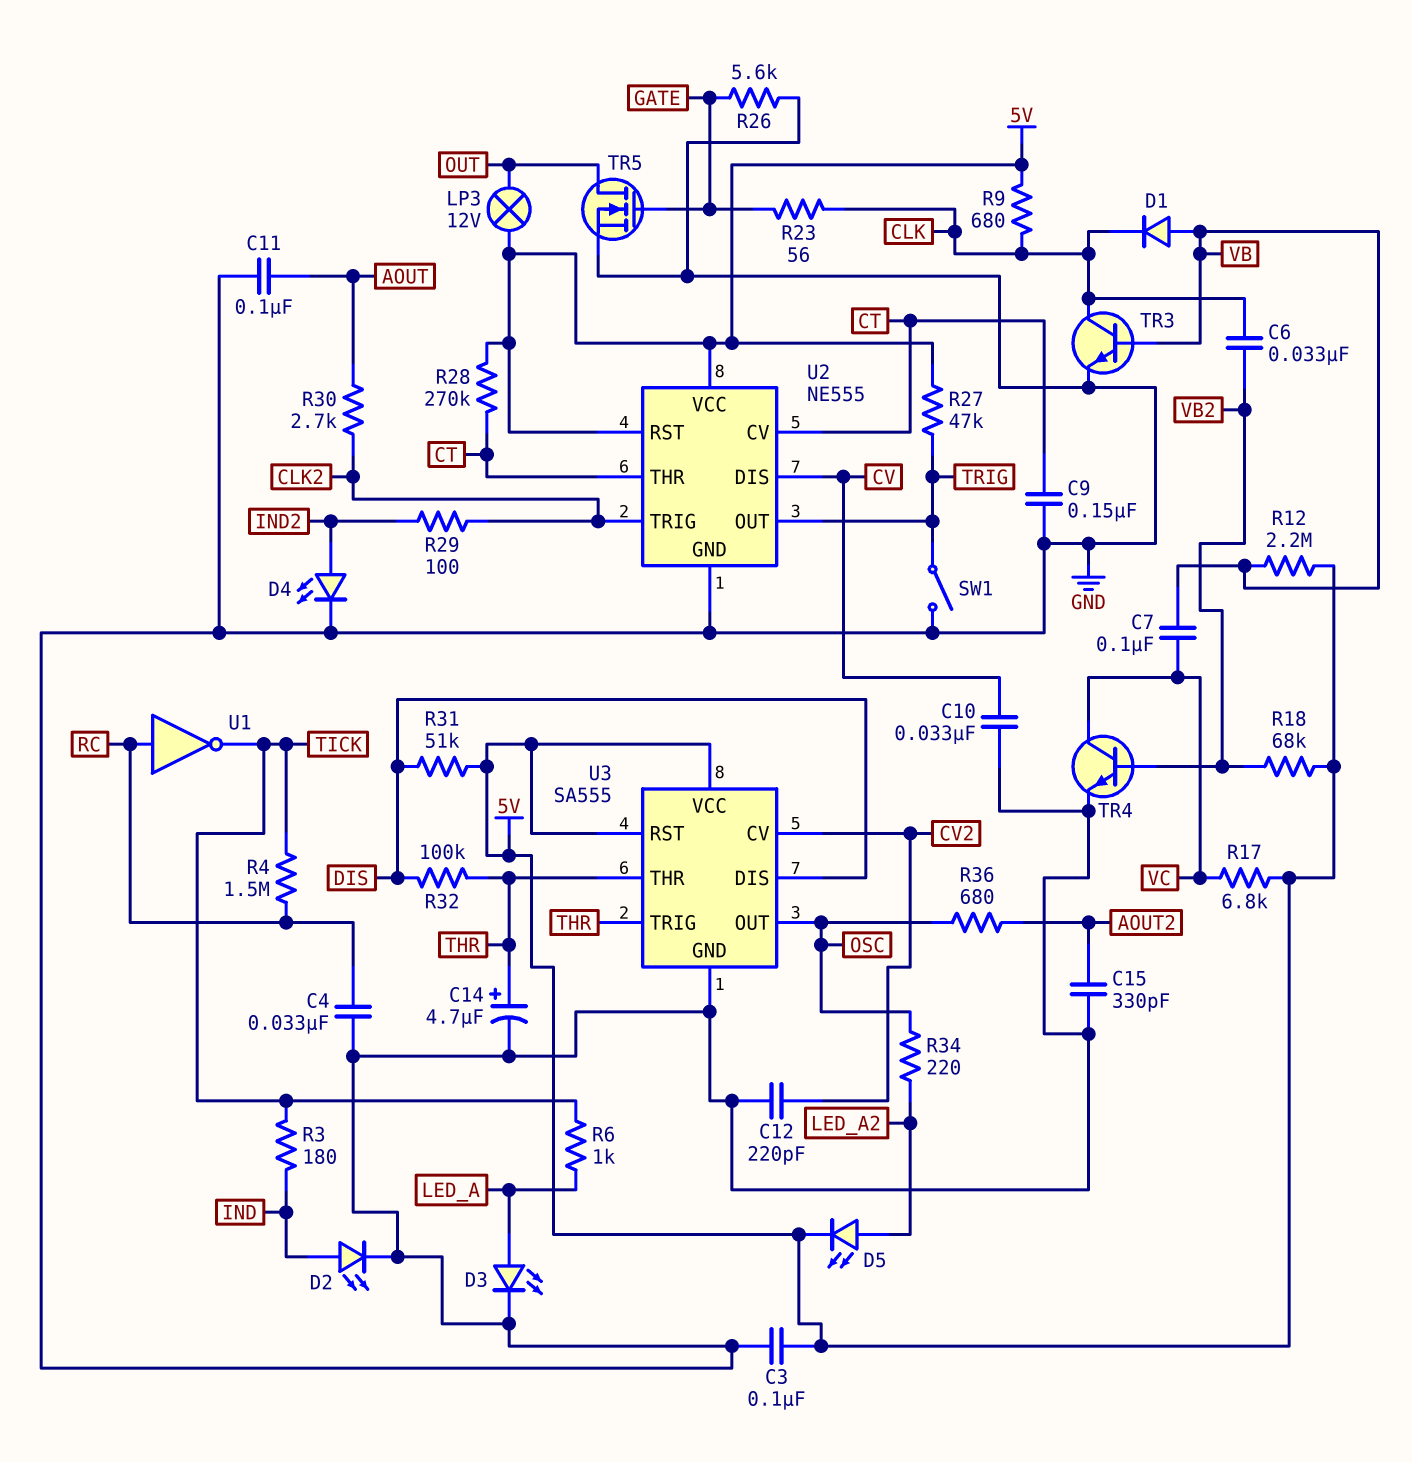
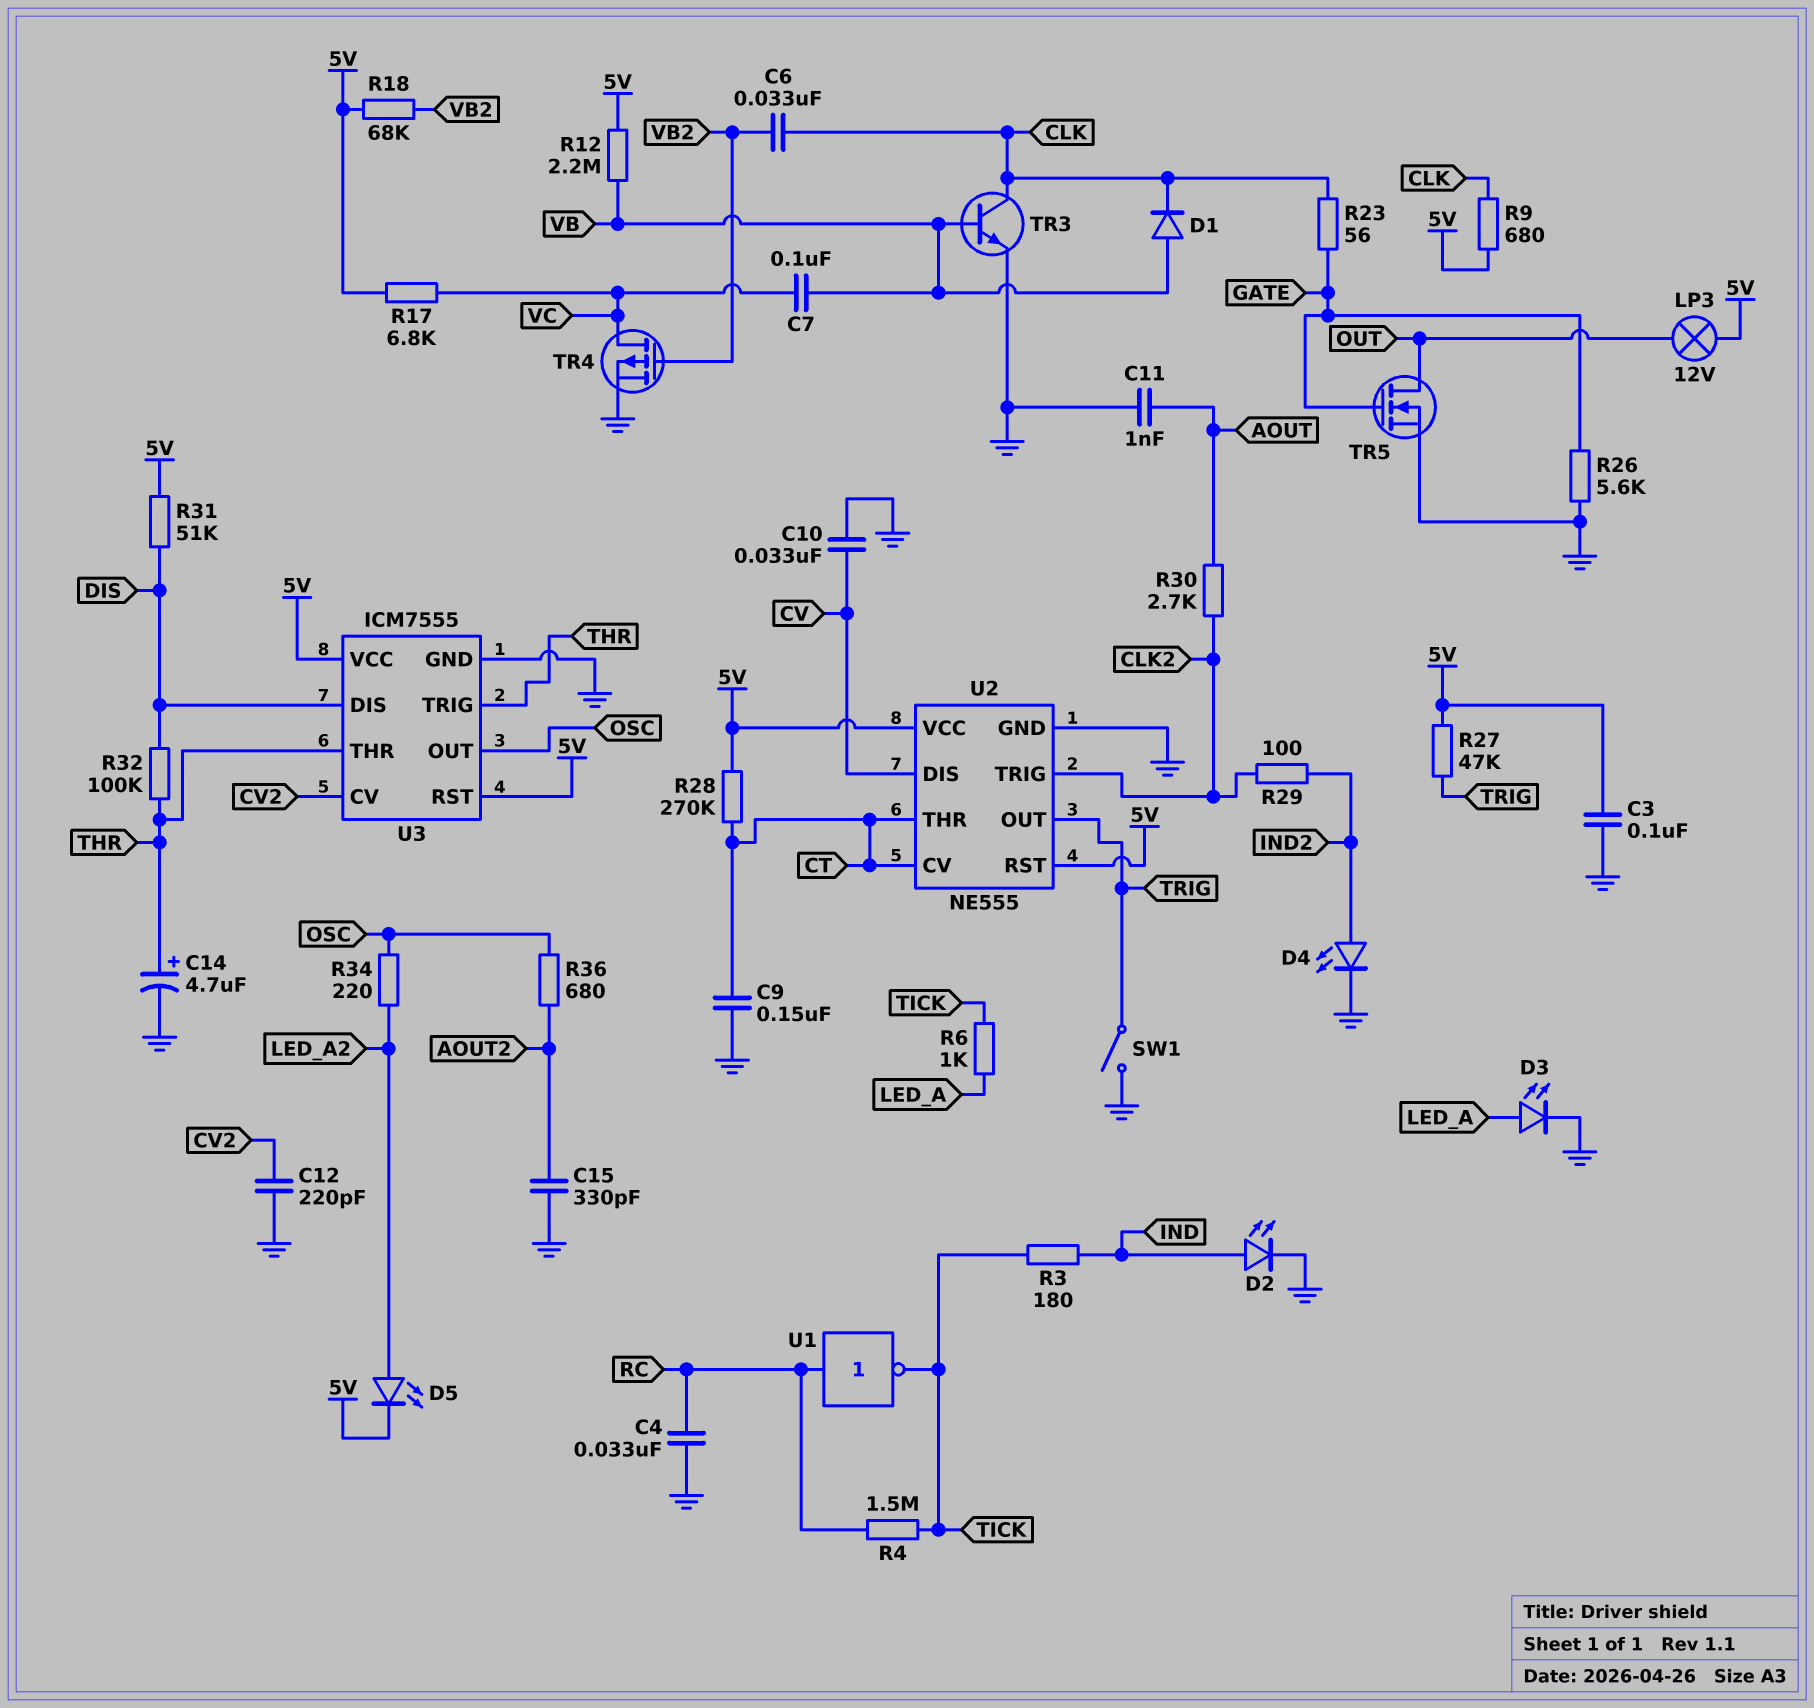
C11: 100nF (AOUT, GND) -> 1nF (AOUT, GND)
TR4: NPN (B VB2, C VC, E GND) -> PMOS (G VB2, D VC, S GND)
U3: SA555 -> ICM7555

